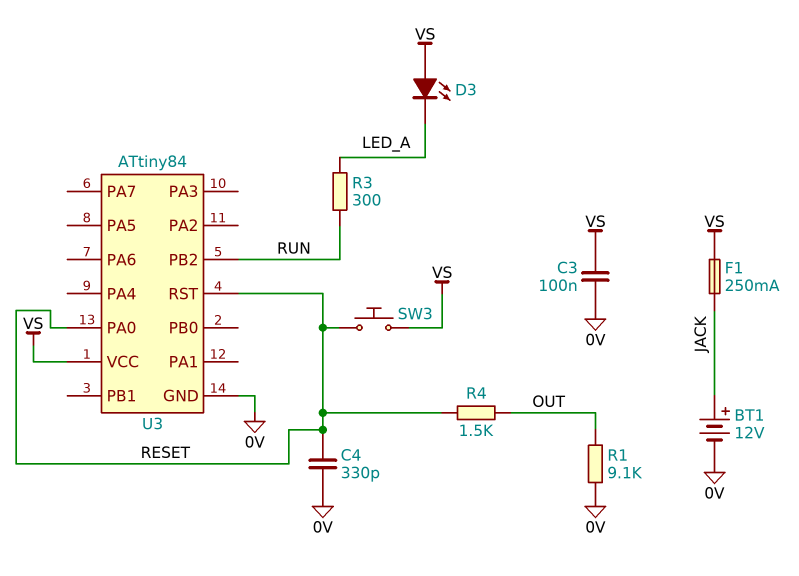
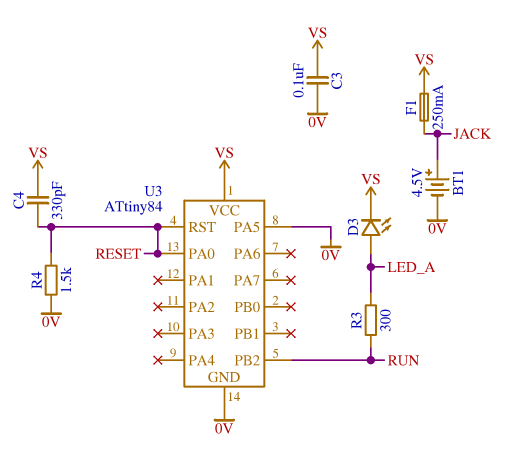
BT1: 12V (plus JACK, minus 0V) -> 4.5V (plus JACK, minus 0V)
C4: 330pF (0V, RESET) -> 330pF (RESET, VS)
D3: LED (A VS, K LED_A) -> LED (A LED_A, K VS)
R1: 9.1k (0V, OUT) -> none
R4: 1.5k (OUT, RESET) -> 1.5k (0V, RESET)
SW3: button (RESET, VS) -> none
U3 pin PA5: none -> 0V

